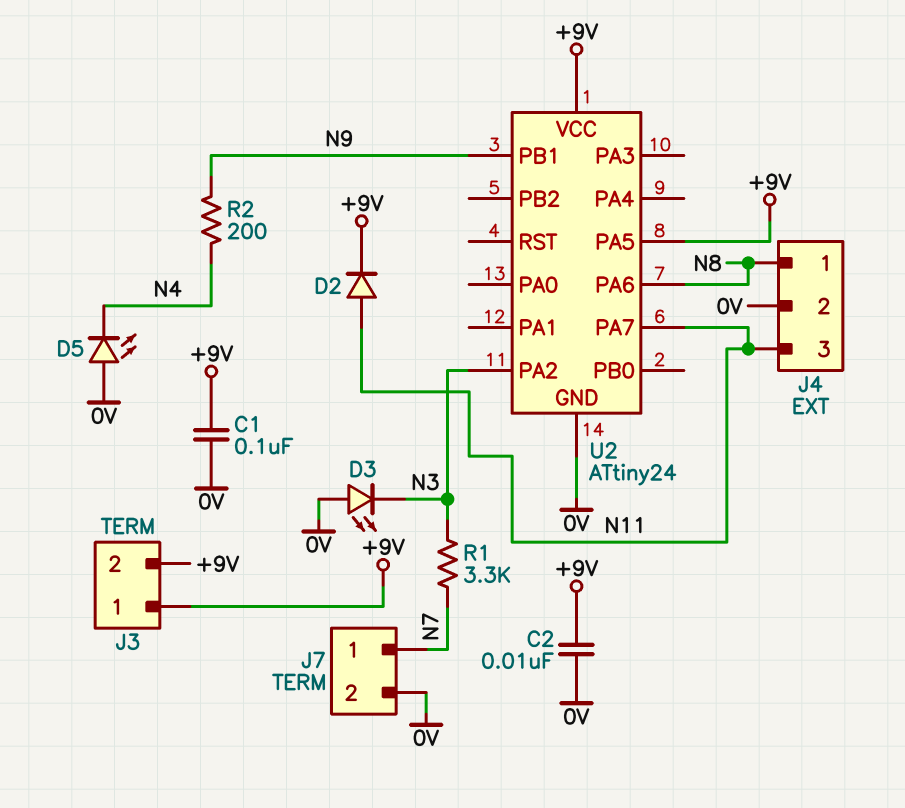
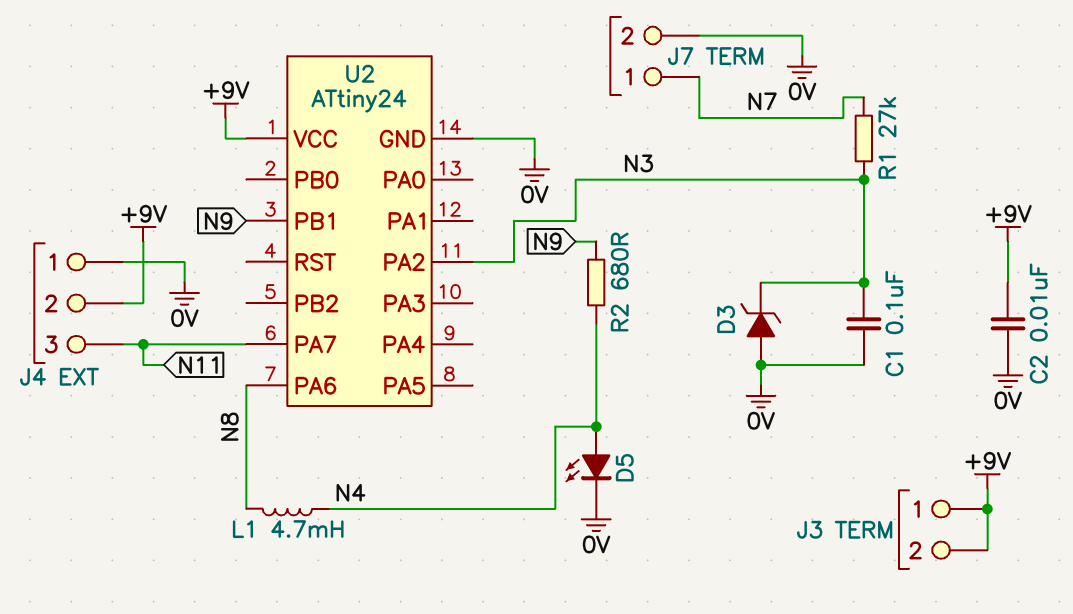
C1: 100nF (+9V, 0V) -> 100nF (0V, N3)
D2: diode (A N11, K +9V) -> none
D3: LED (A 0V, K N3) -> zener (A 0V, K N3)
D5: LED (A 0V, K N4) -> LED (A N4, K 0V)
J4 pin 1: N8 -> 0V
J4 pin 2: 0V -> +9V
L1: none -> 4.7mH (N4, N8)
R1: 3.3k (N3, N7) -> 27k (N3, N7)
R2: 200 (N4, N9) -> 680 (N4, N9)
U2 pin PA5: +9V -> none

